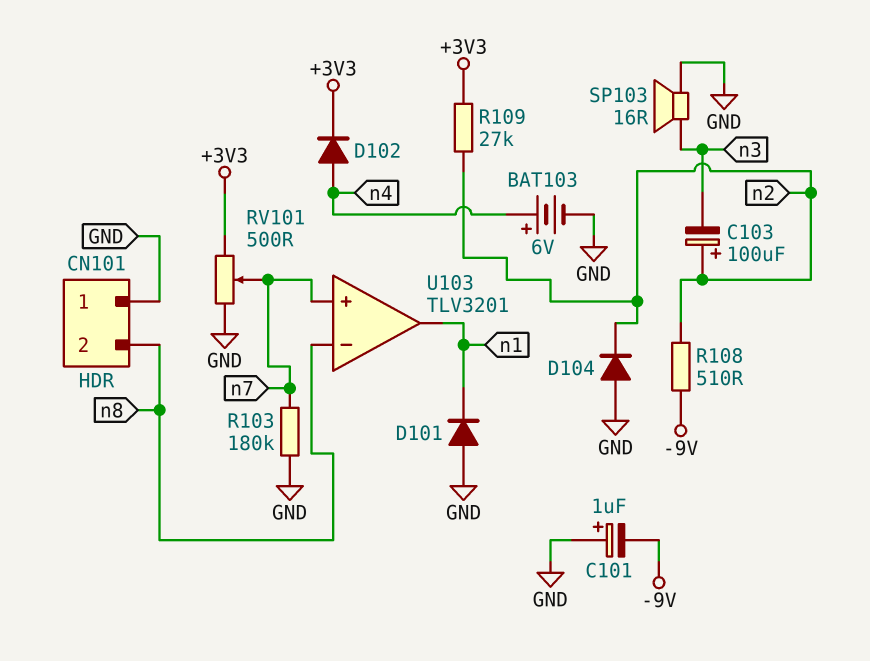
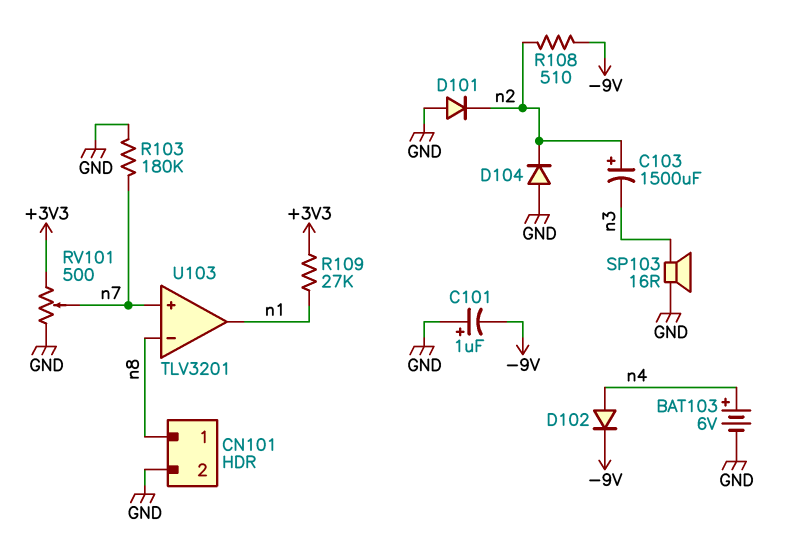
C103: 100uF (plus n2, minus n3) -> 1500uF (plus n2, minus n3)
CN101 pin 1: GND -> n8
CN101 pin 2: n8 -> GND
D101: diode (A GND, K n1) -> diode (A GND, K n2)
D102: diode (A n4, K +3V3) -> diode (A n4, K -9V)
R109: 27k (+3V3, n2) -> 27k (+3V3, n1)

